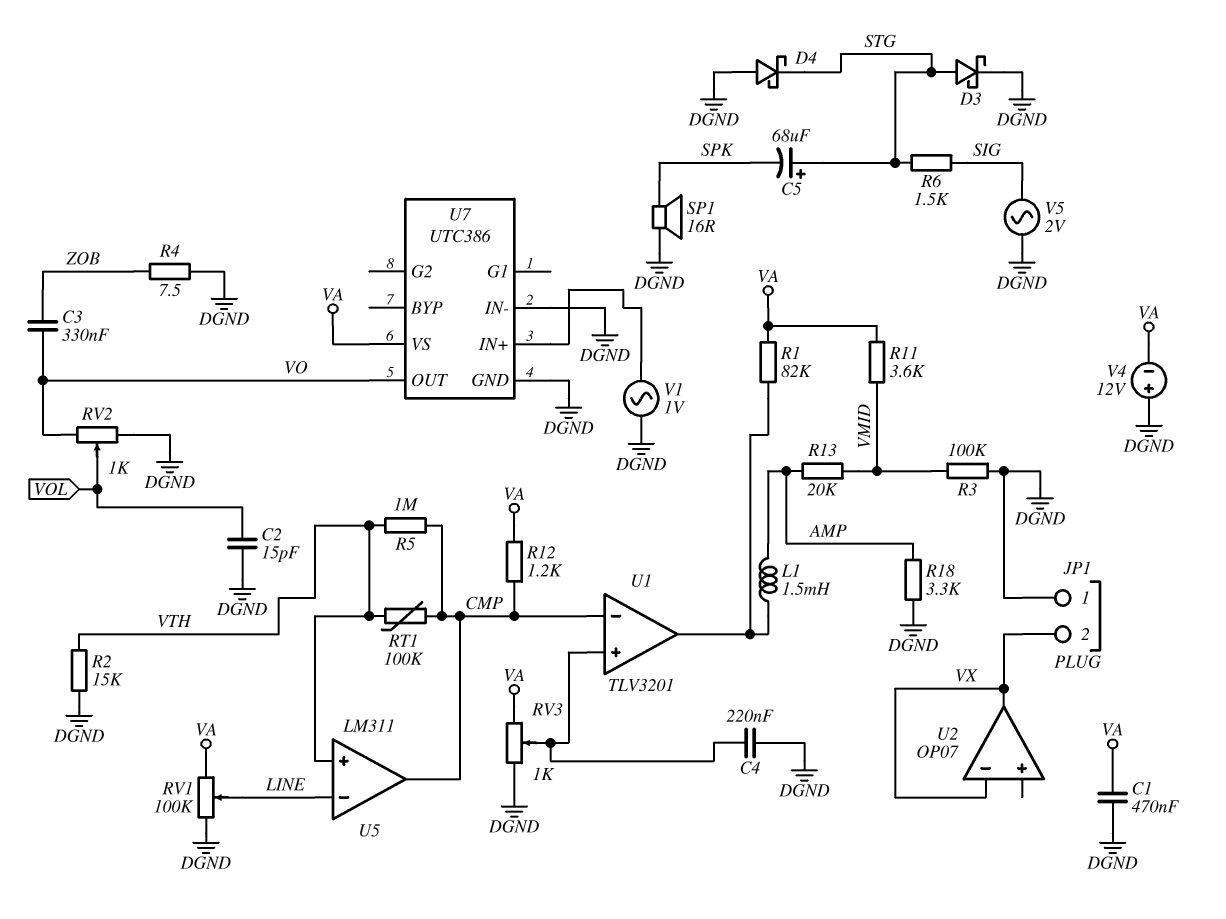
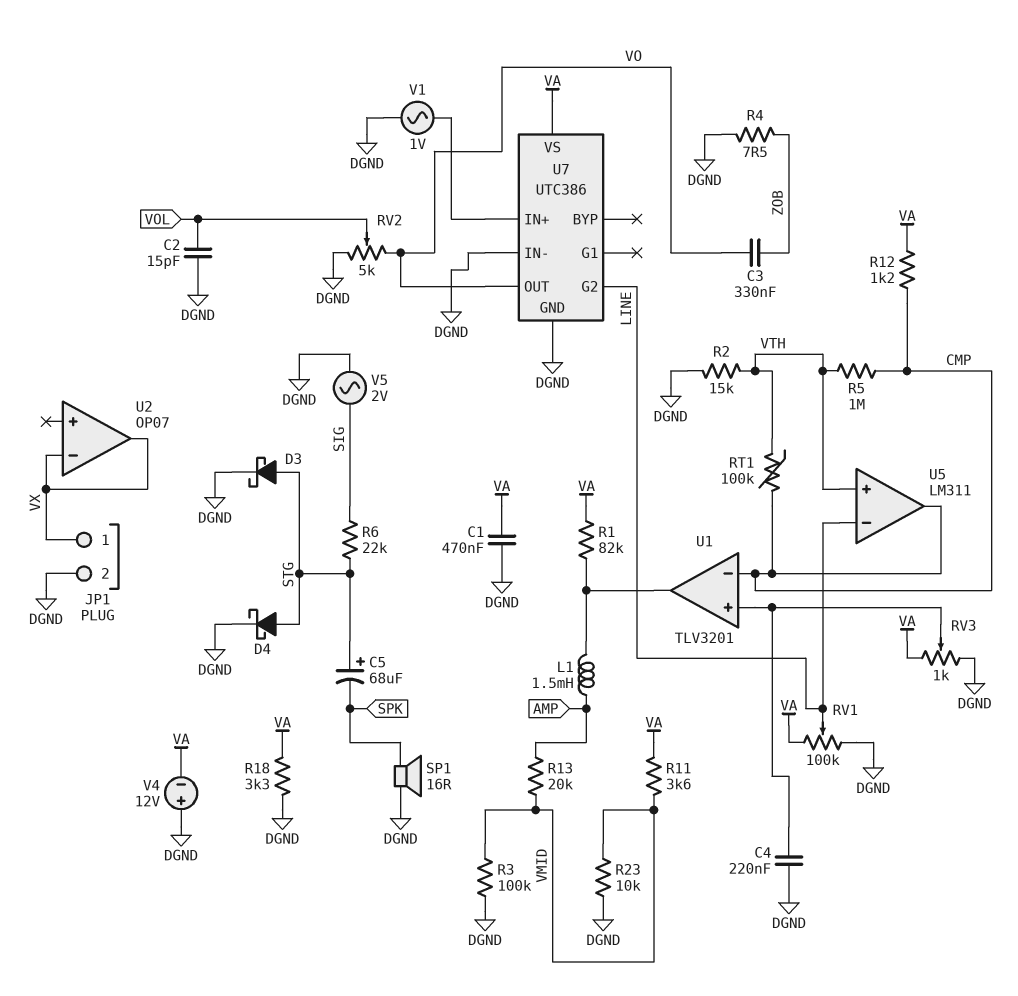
D4: schottky (A DGND, K STG) -> schottky (A STG, K DGND)
JP1 pin 1: DGND -> VX
JP1 pin 2: VX -> DGND
R6: 1.5k (SIG, STG) -> 22k (SIG, STG)
R18: 3.3k (AMP, DGND) -> 3.3k (DGND, VA)
R23: none -> 10k (DGND, VMID)
RV2: 1k (DGND, VO, wiper VOL) -> 5k (DGND, VO, wiper VOL)
U7 pin G2: none -> LINE

